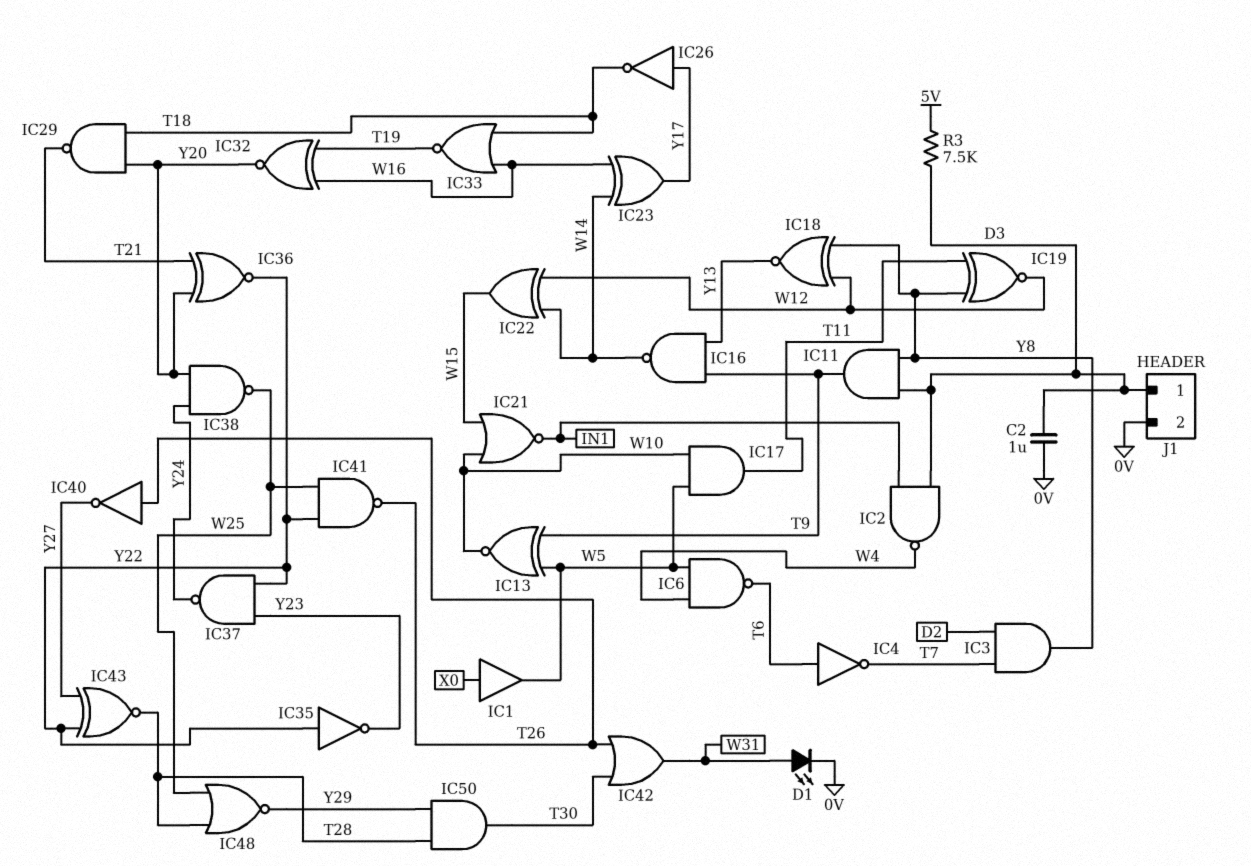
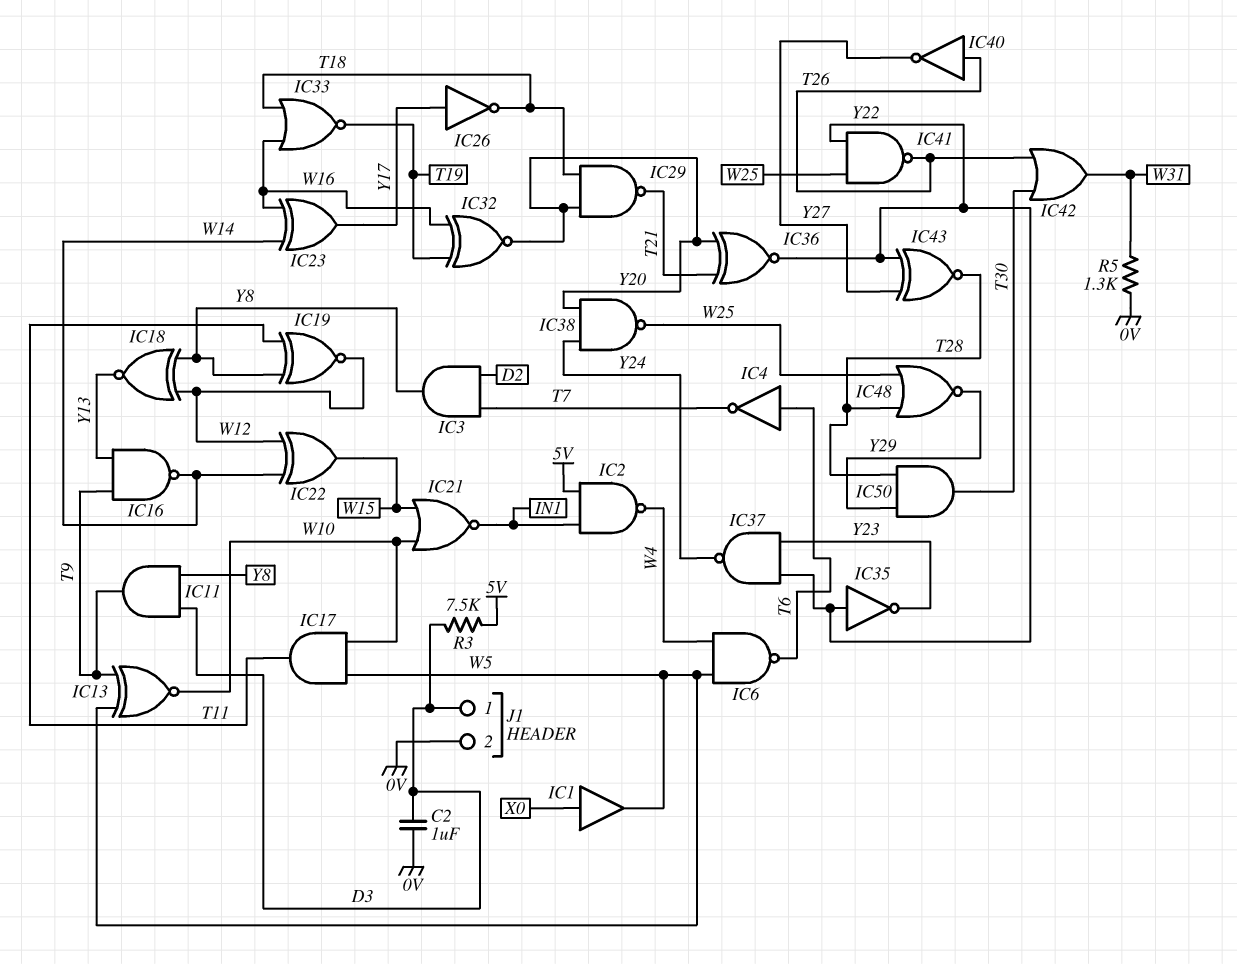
D1: LED (A W31, K 0V) -> none
IC2: NAND (in D3, in IN1, out W4) -> NAND (in 5V, in IN1, out W4)
R5: none -> 1.3k (0V, W31)

